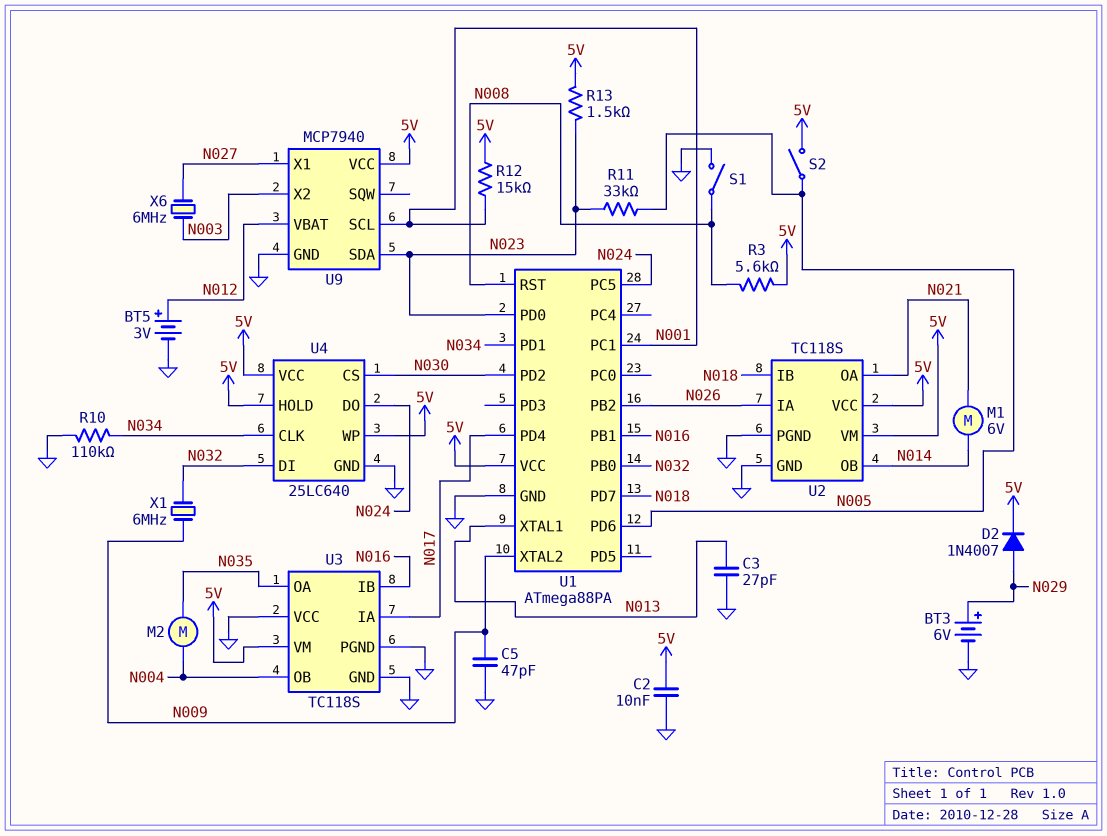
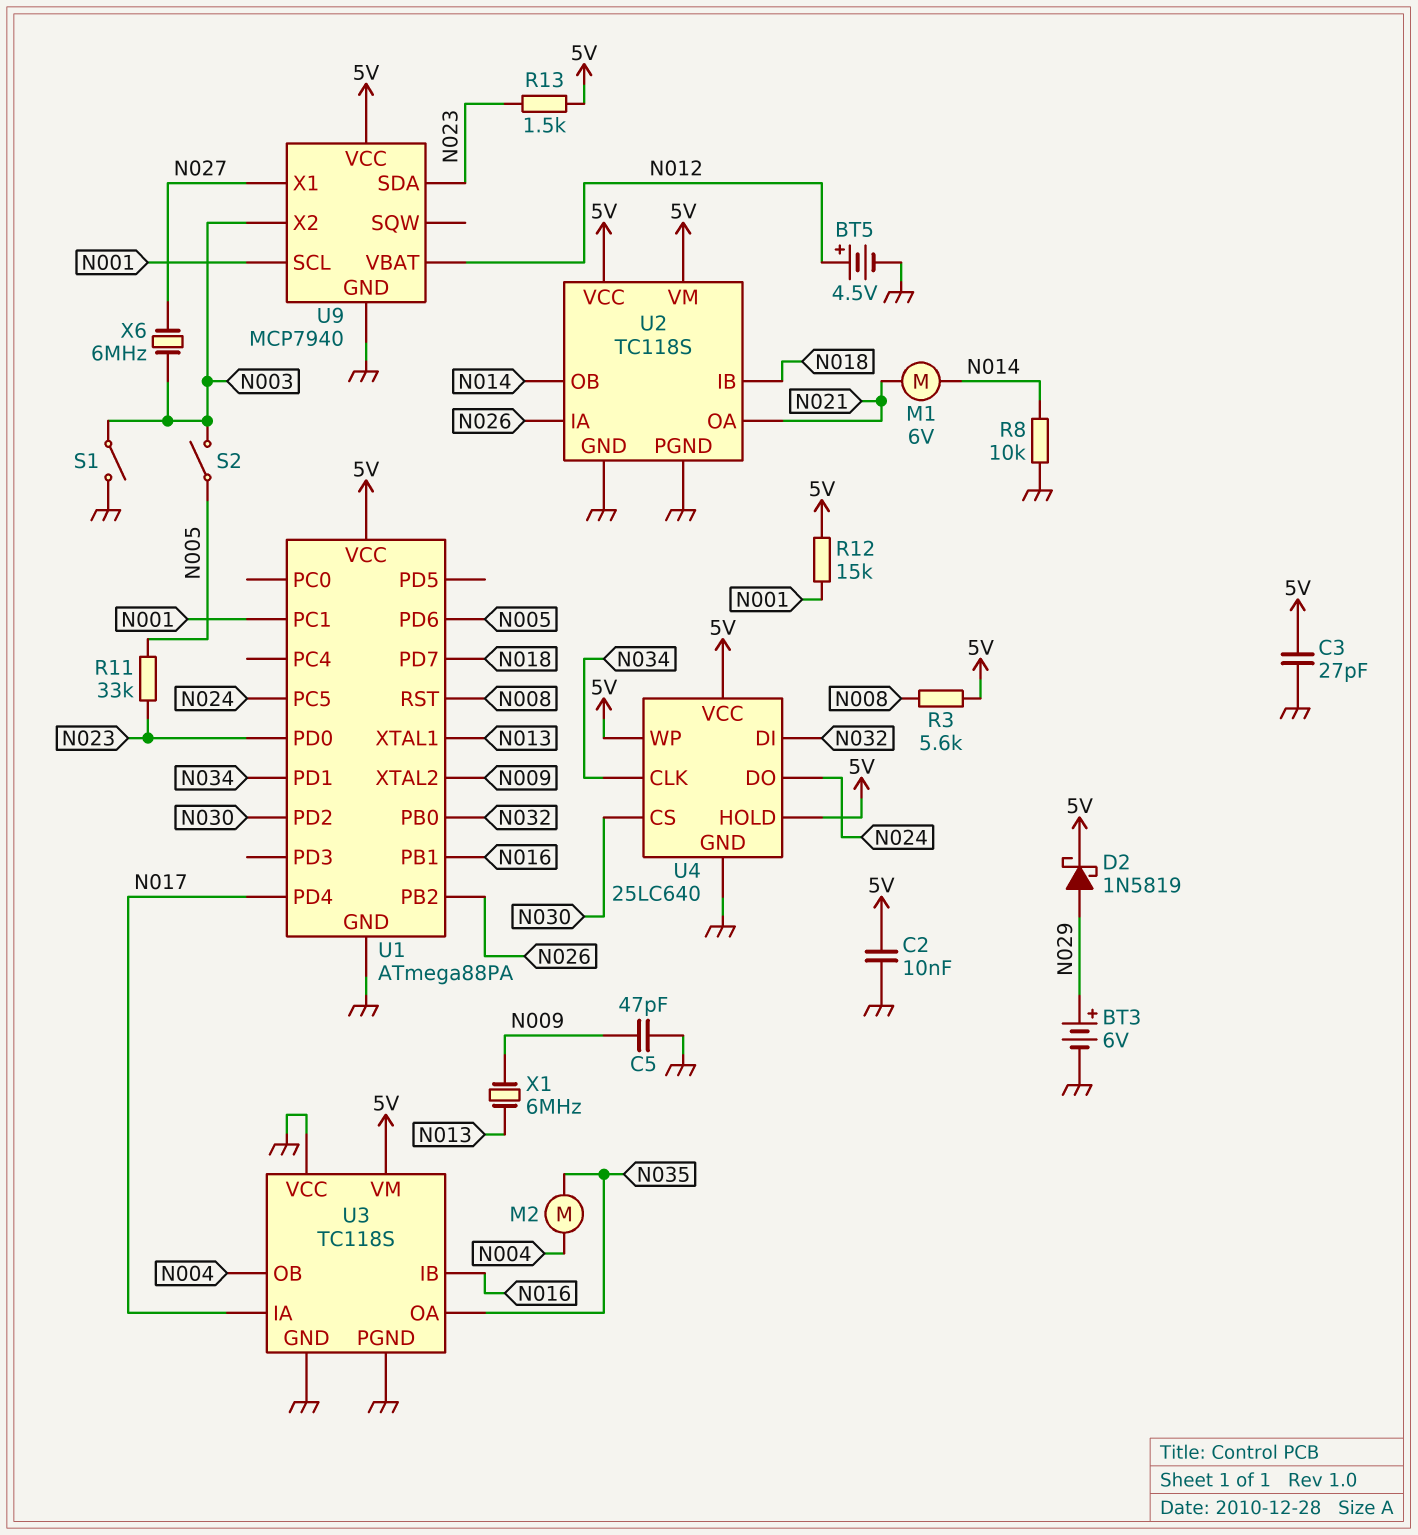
BT5: 3V (plus N012, minus GND) -> 4.5V (plus N012, minus GND)
C3: 27pF (GND, N013) -> 27pF (5V, GND)
D2: diode 1N4007 (A N029, K 5V) -> schottky 1N5819 (A N029, K 5V)
R8: none -> 10k (GND, N014)
R10: 110k (GND, N034) -> none
S1: switch (GND, N008) -> switch (GND, N003)
S2: switch (5V, N005) -> switch (N003, N005)
X1: 6MHz (N009, N032) -> 6MHz (N009, N013)

